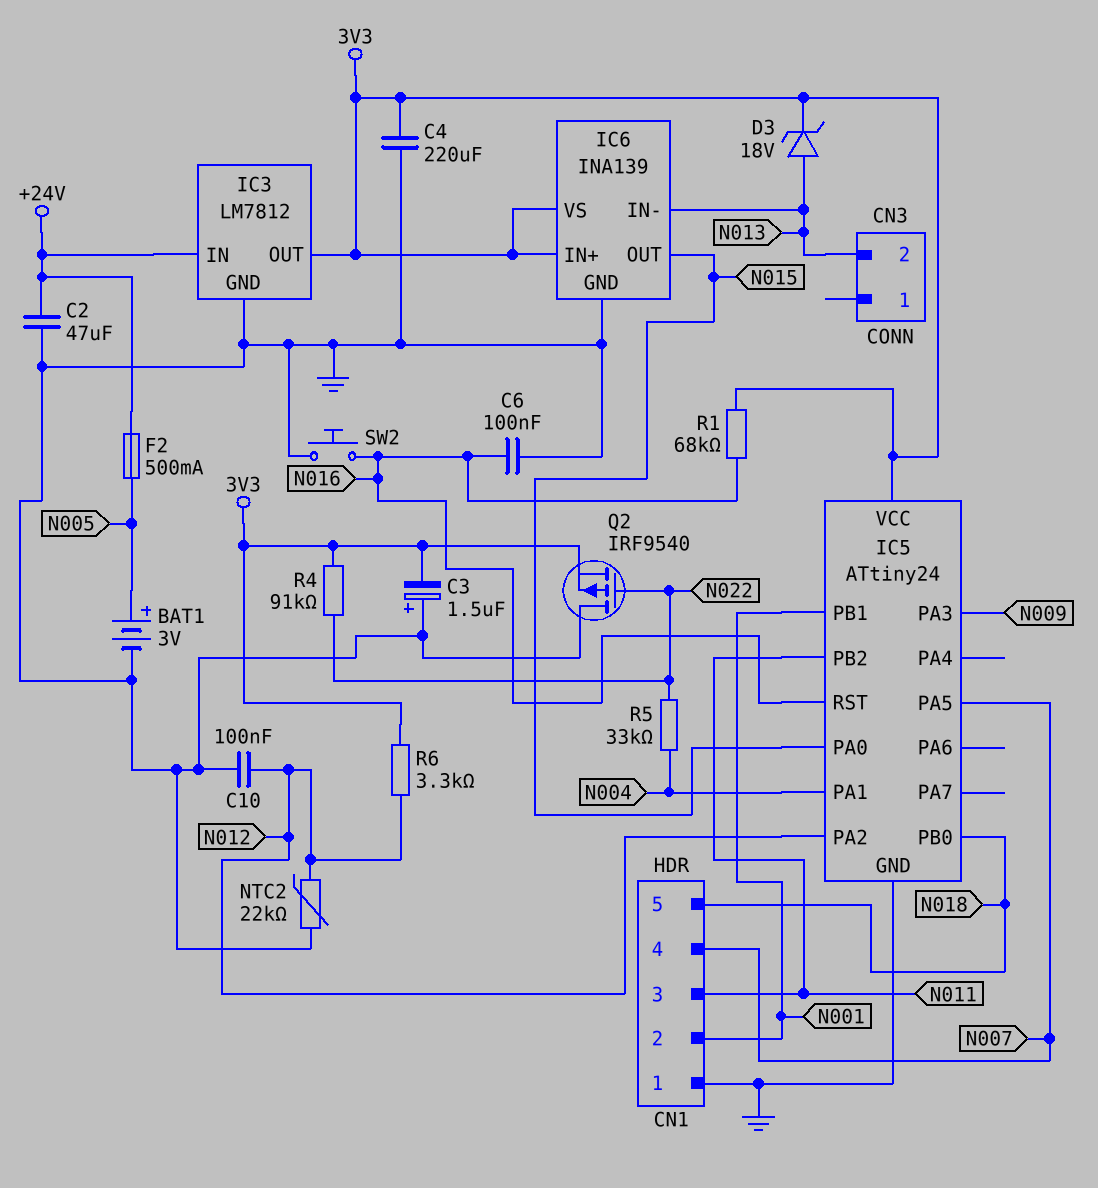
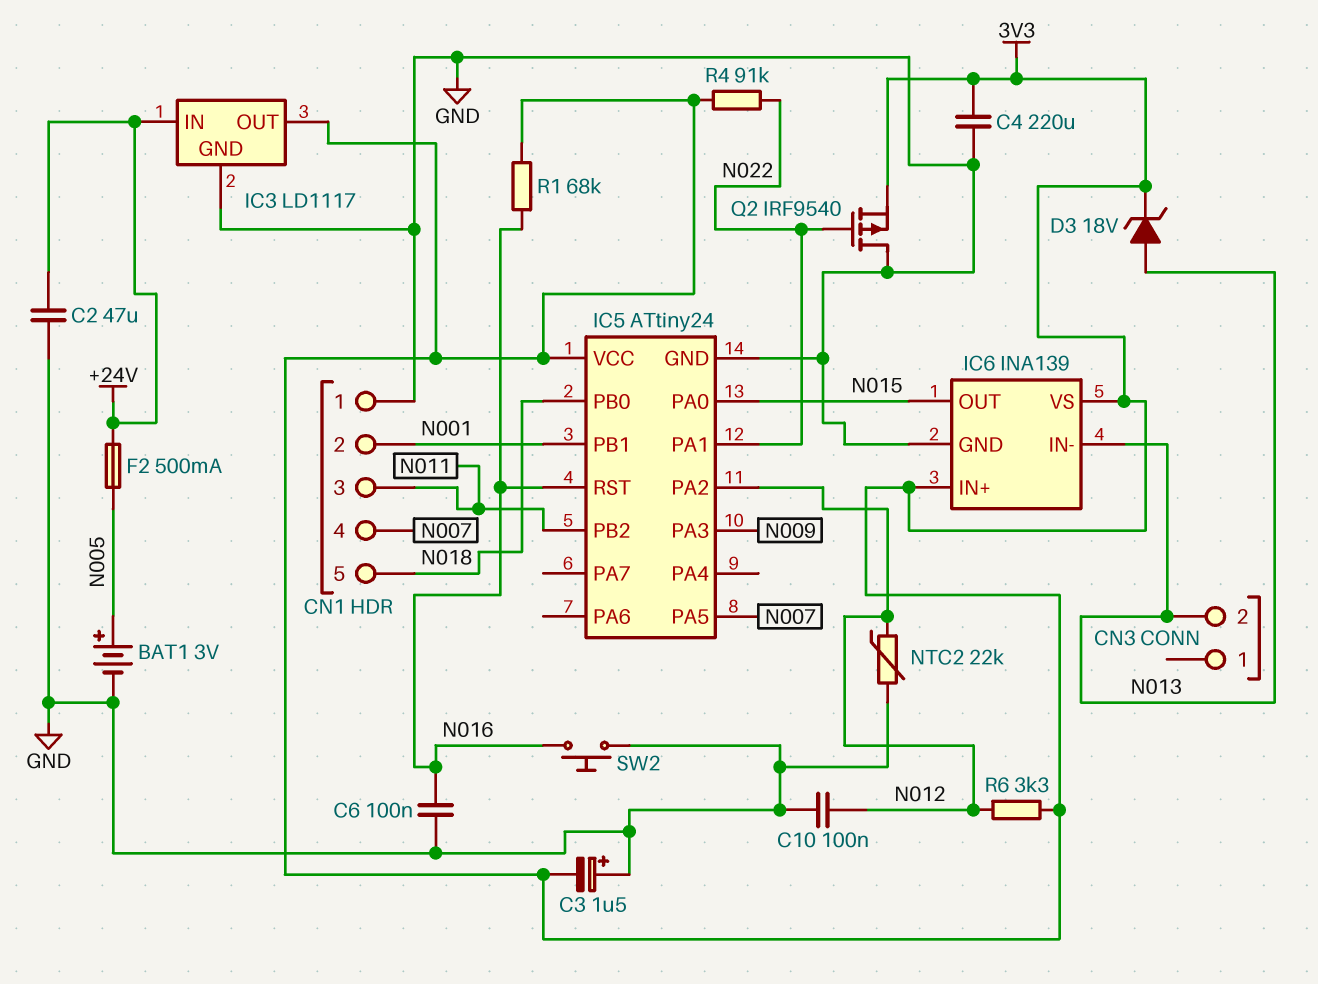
IC3: LM7812 -> LD1117
IC5 pin PA1: N004 -> N022
R5: 33k (N004, N022) -> none

